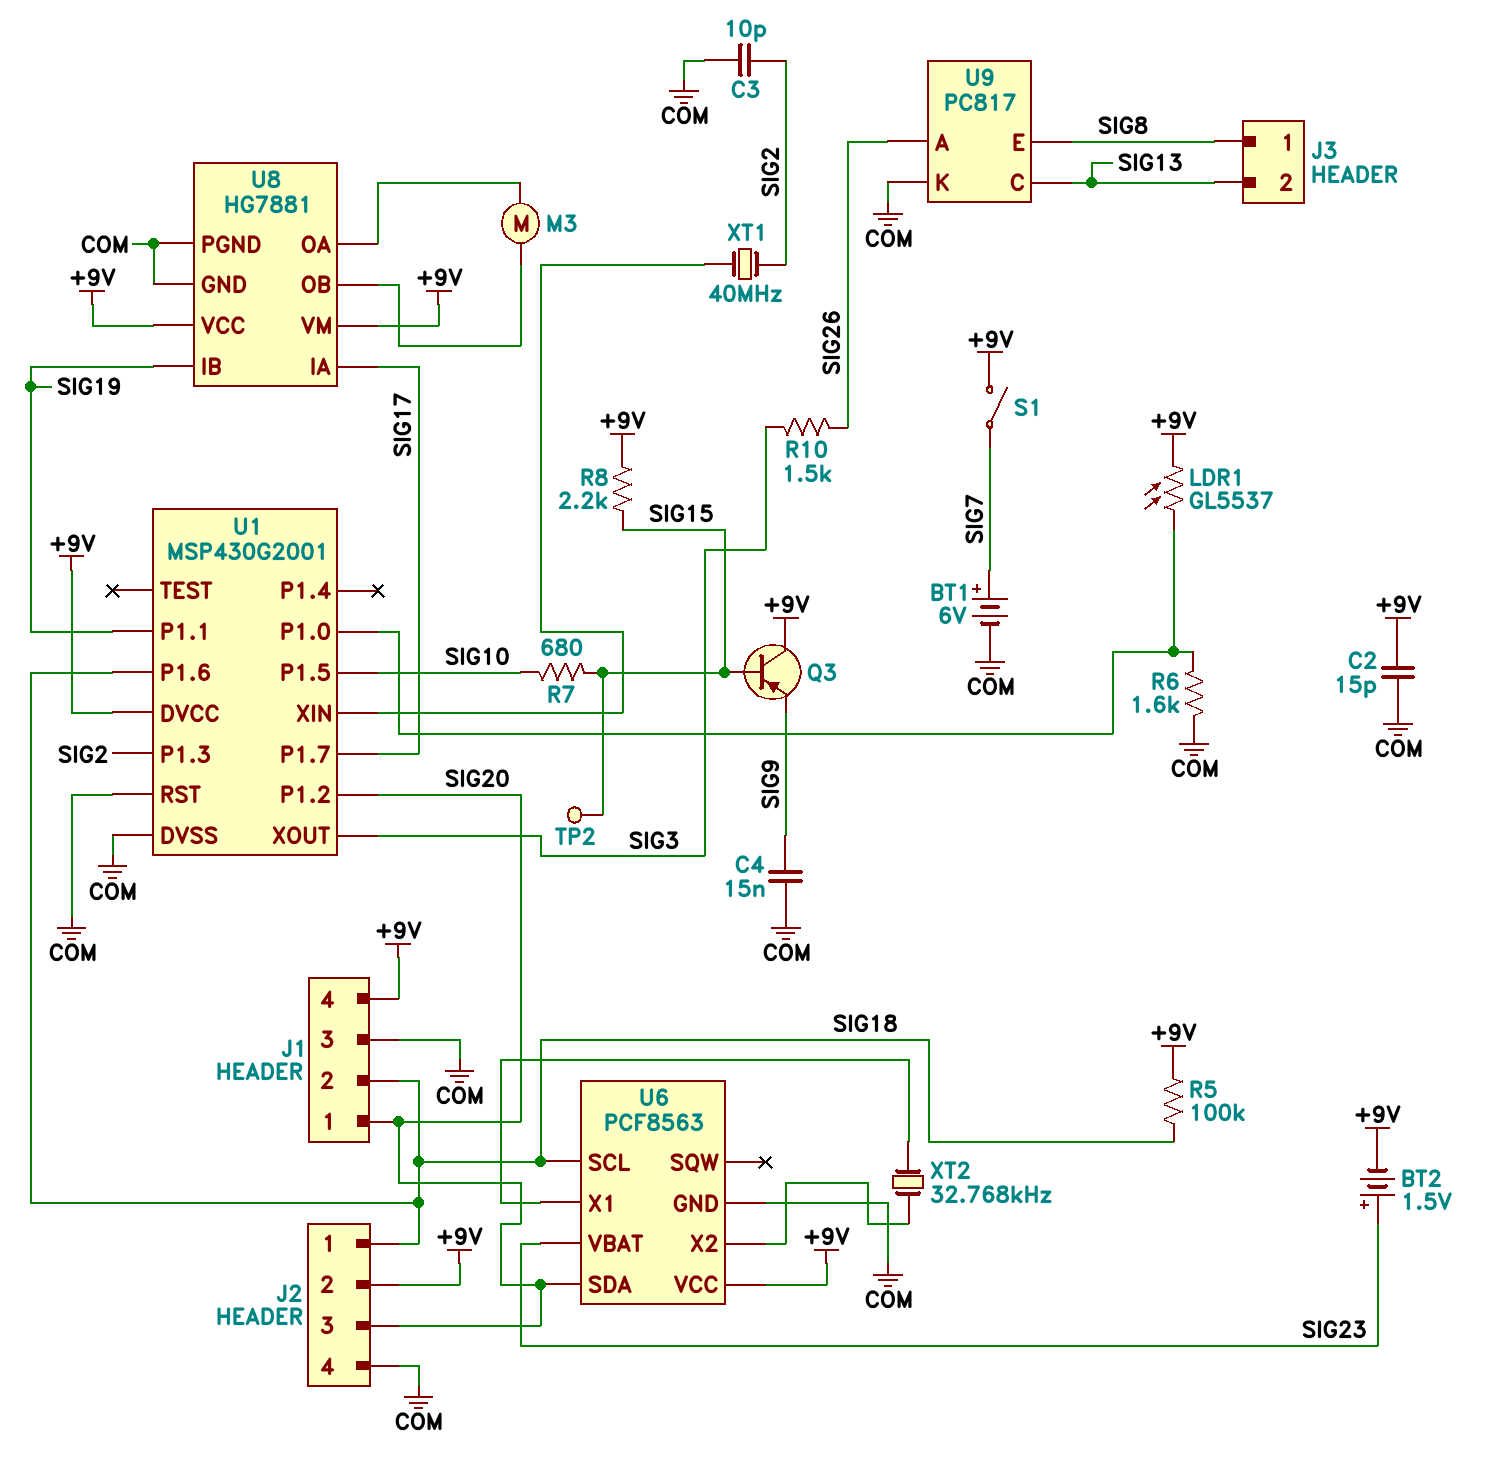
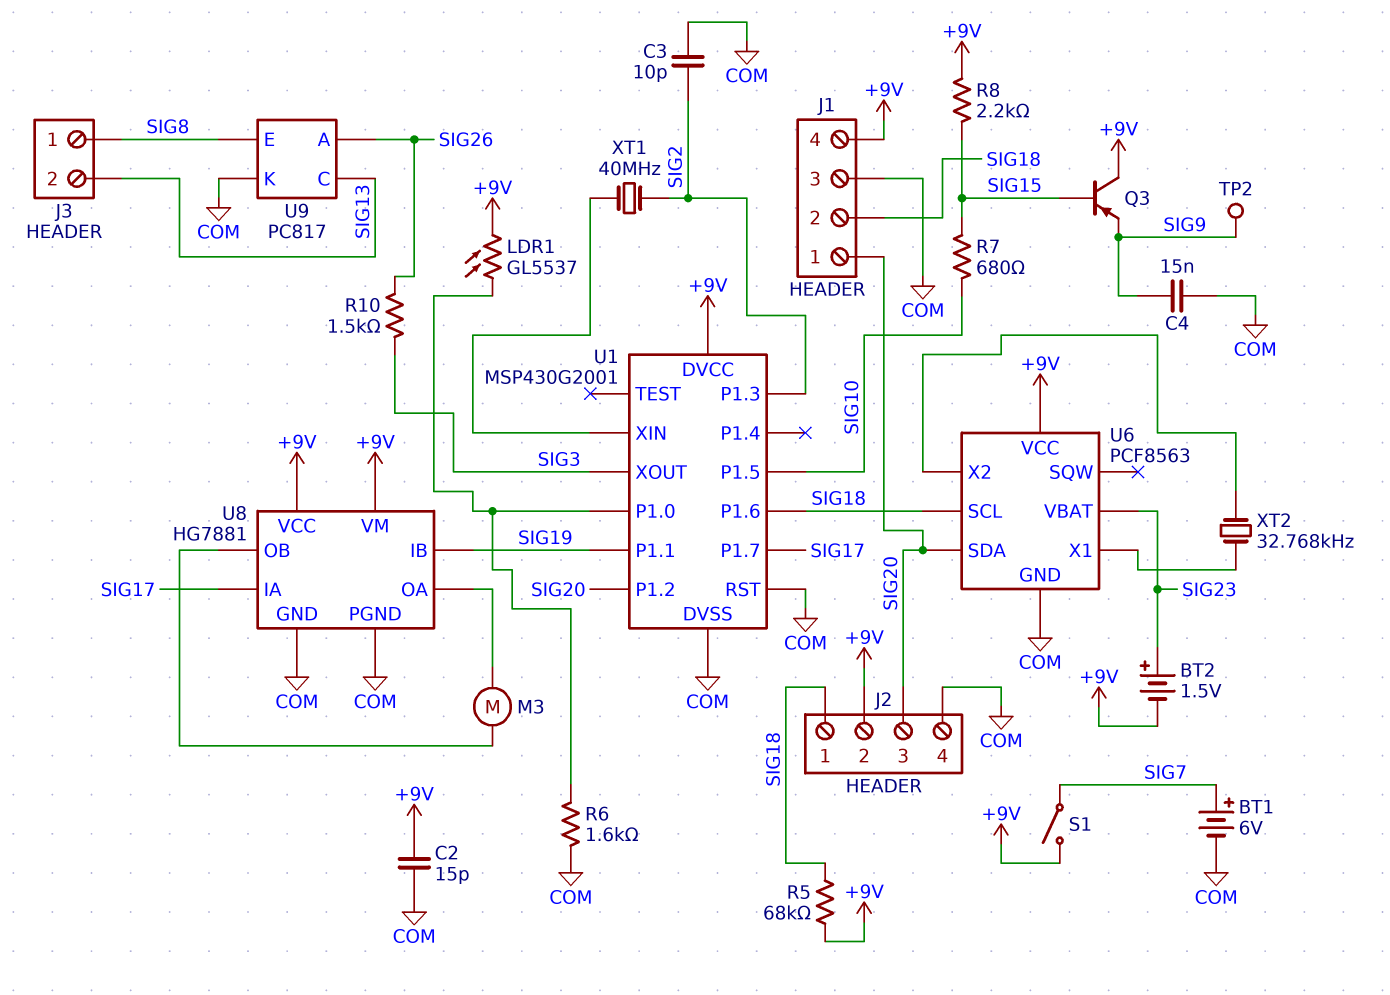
R5: 100k (+9V, SIG18) -> 68k (+9V, SIG18)
TP2: test point (SIG15) -> test point (SIG9)

